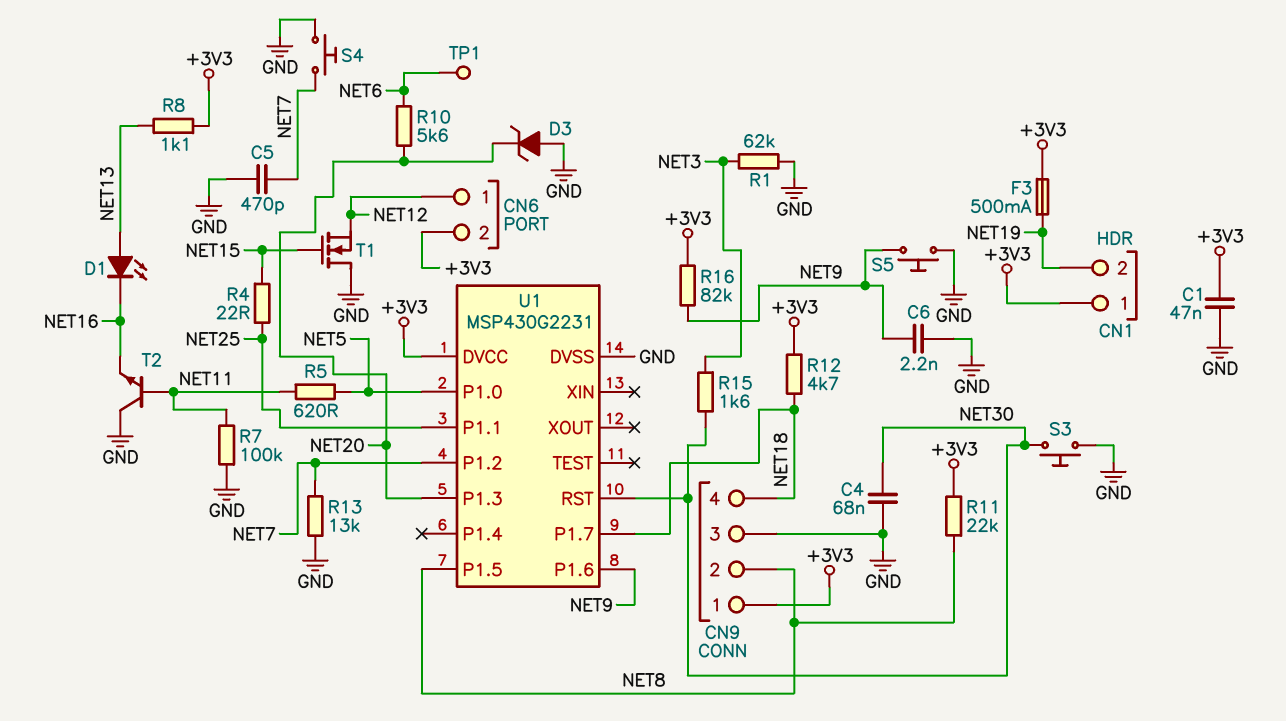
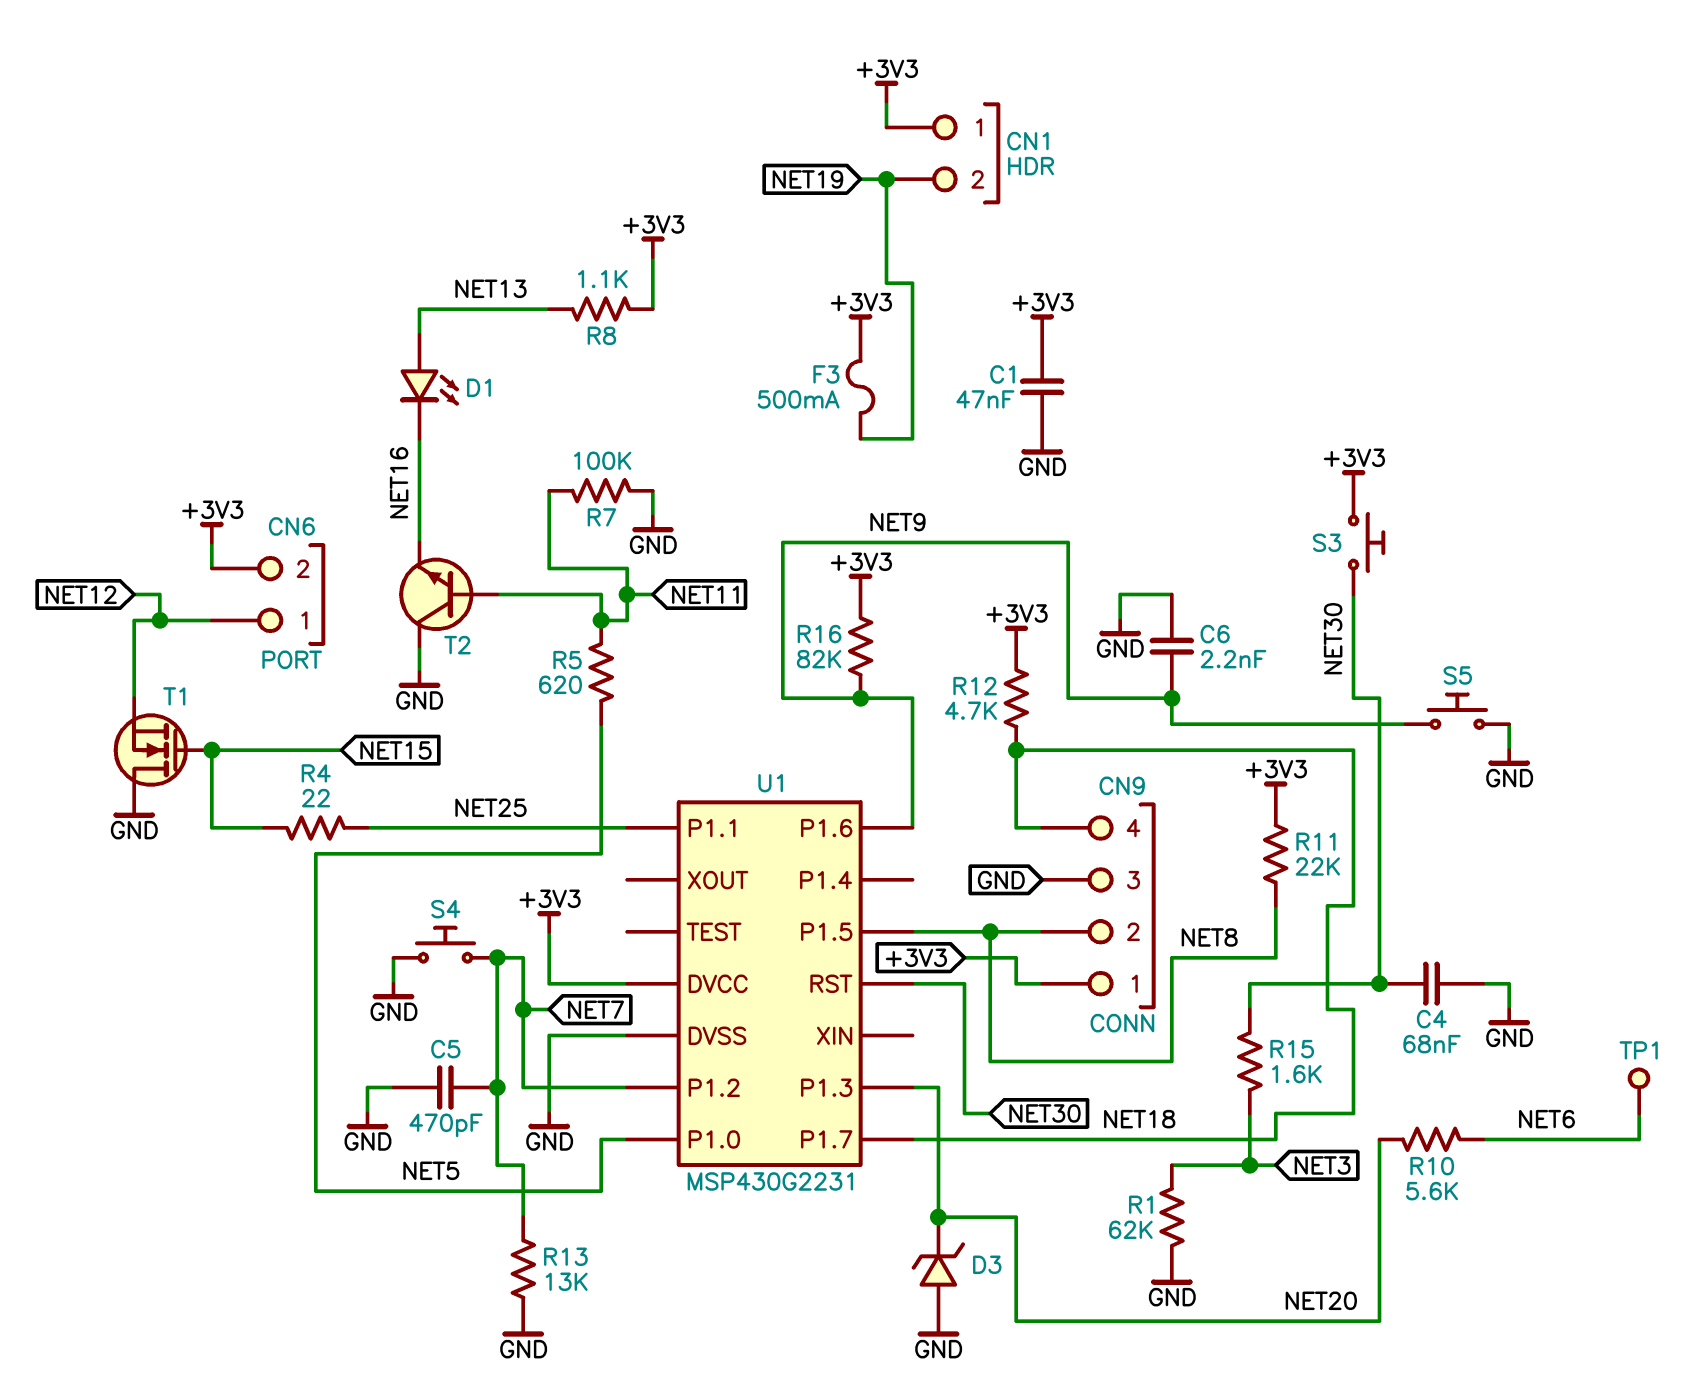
S3: button (GND, NET30) -> button (+3V3, NET30)

